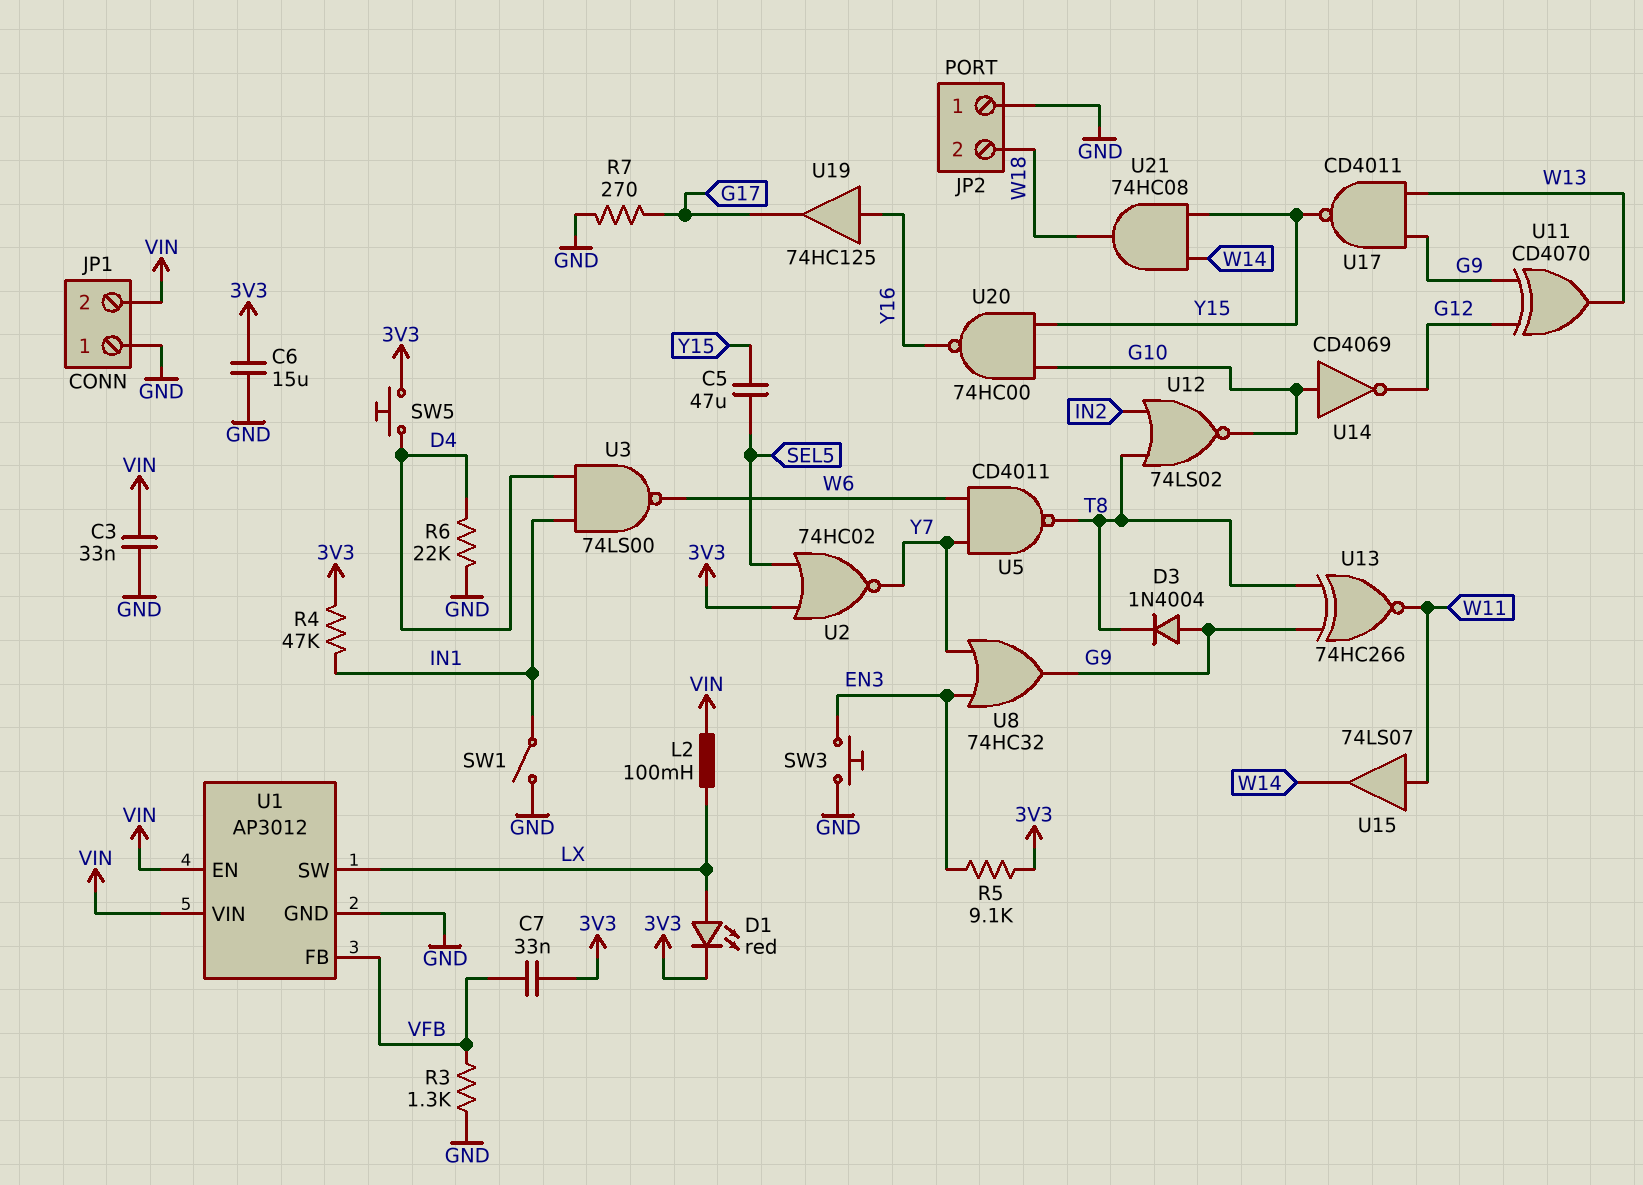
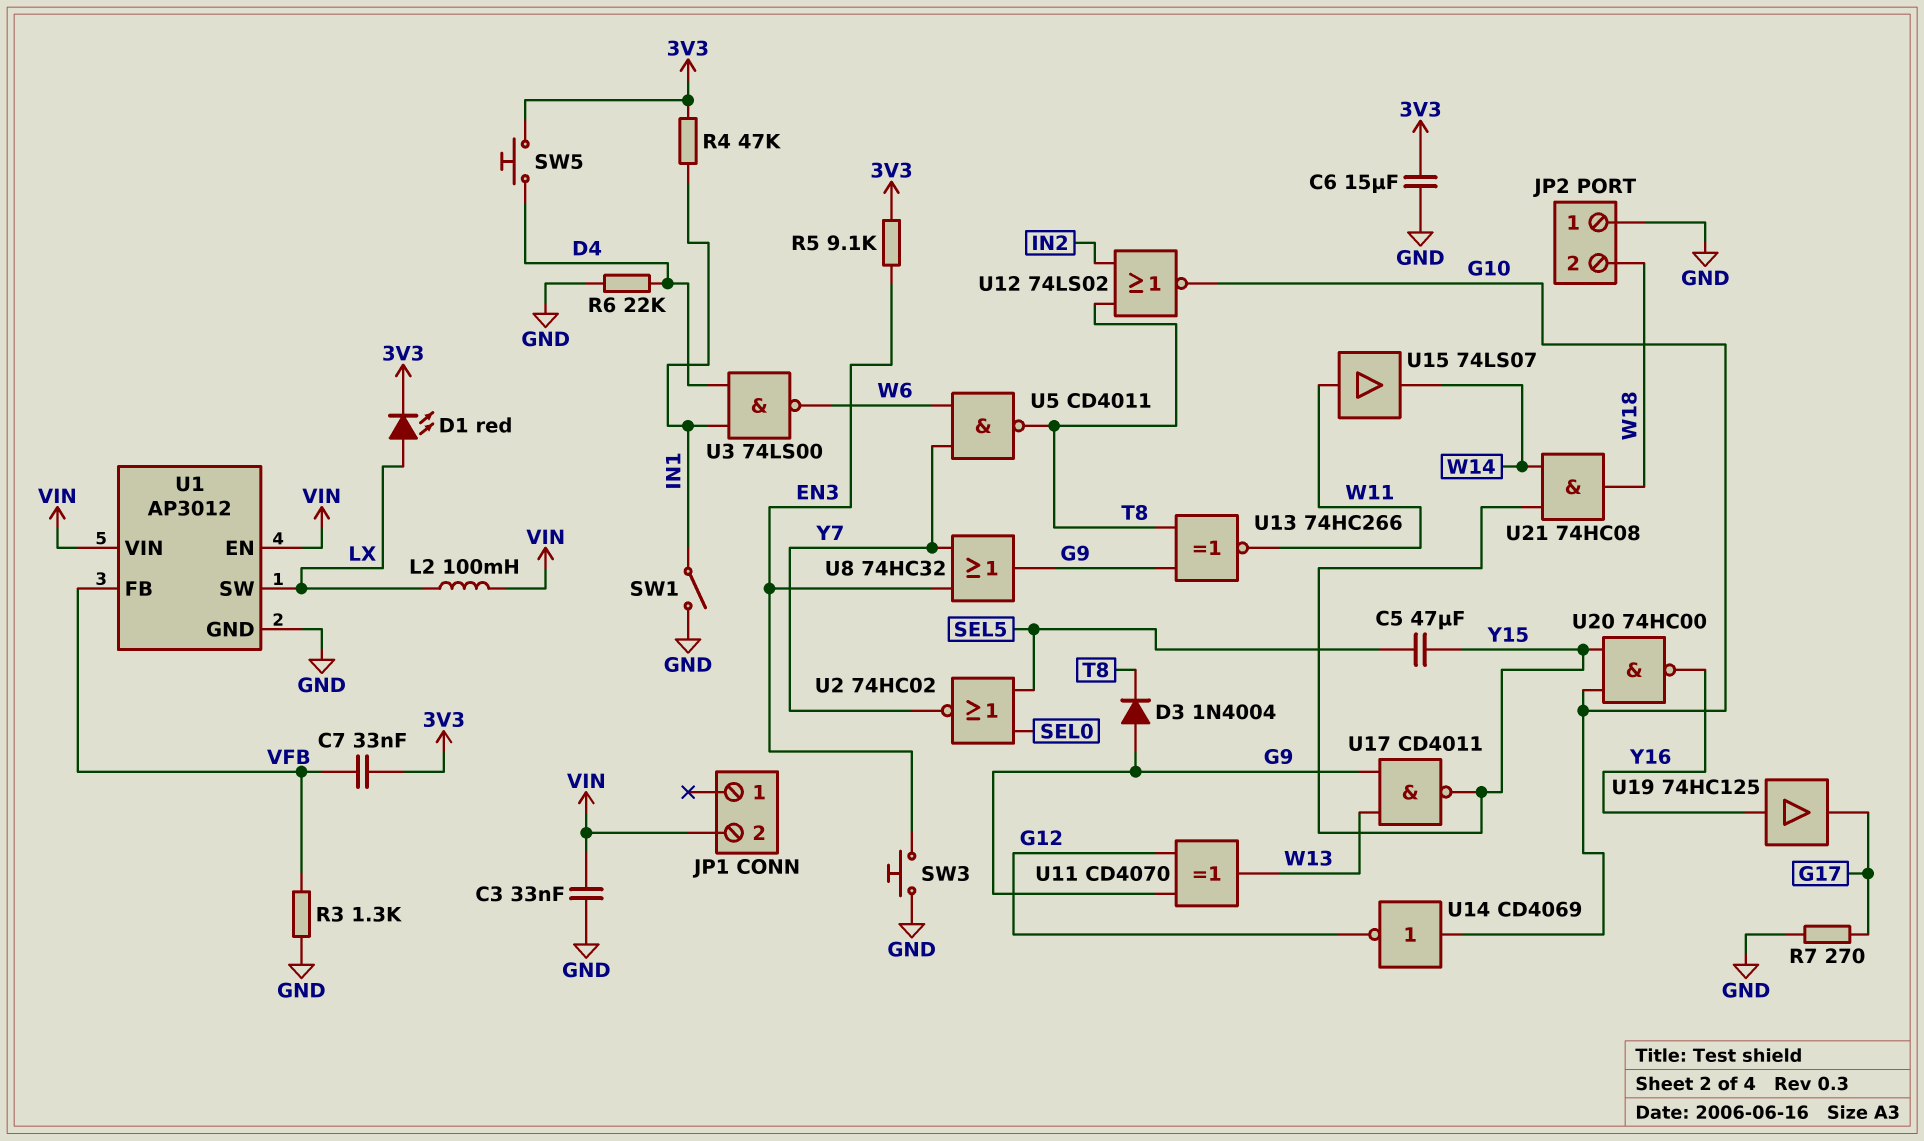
JP1 pin 1: GND -> none
U2: NOR 74HC02 (in 3V3, in SEL5, out Y7) -> NOR 74HC02 (in SEL0, in SEL5, out Y7)

